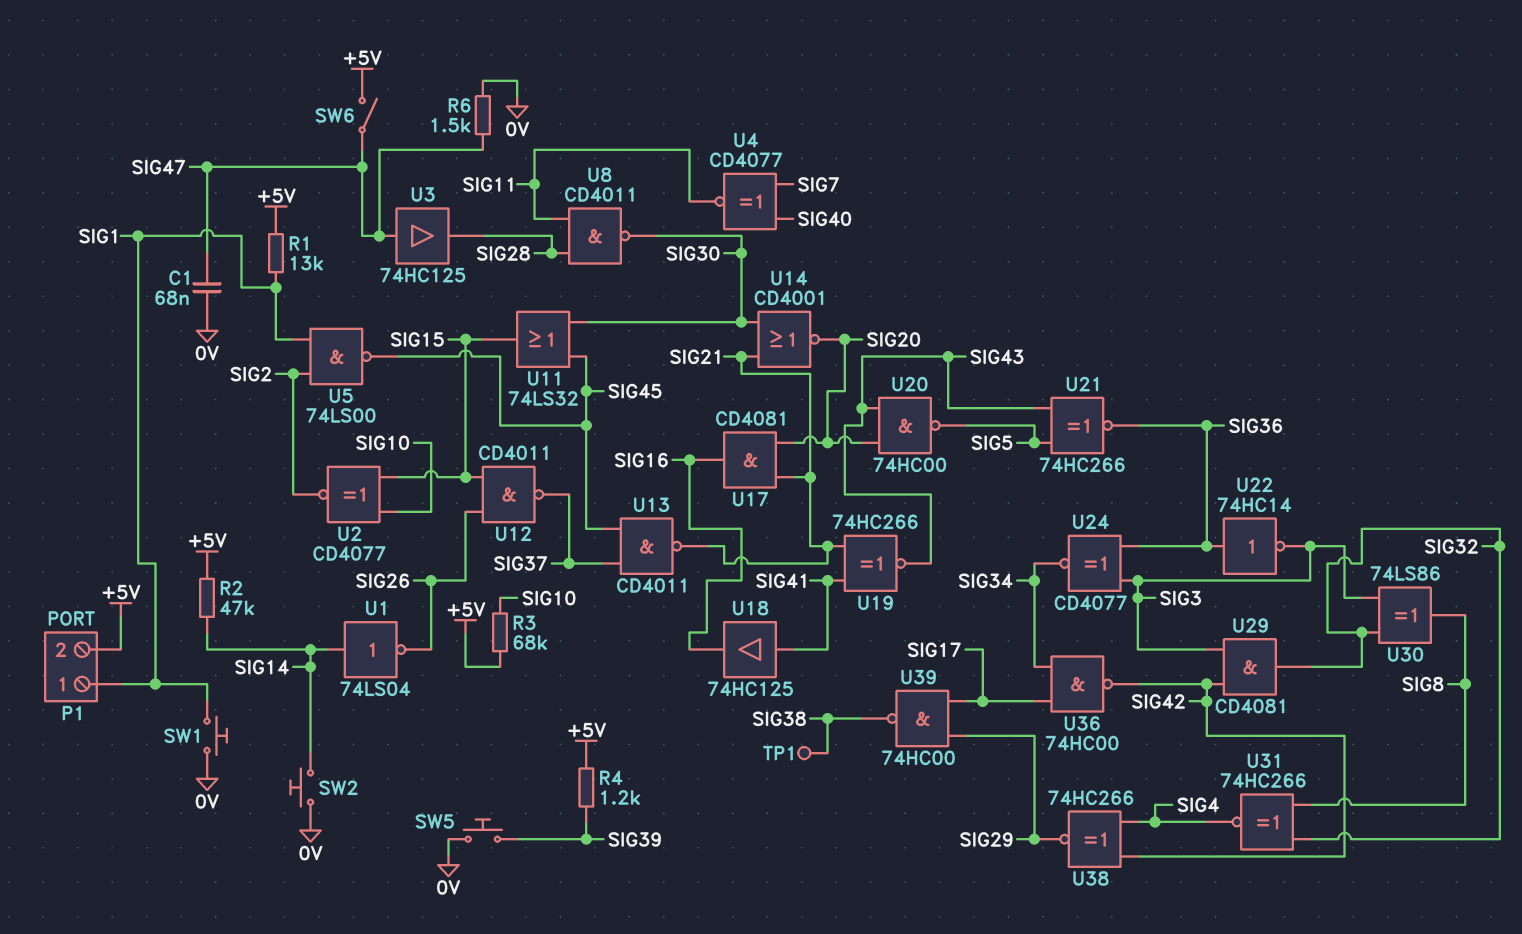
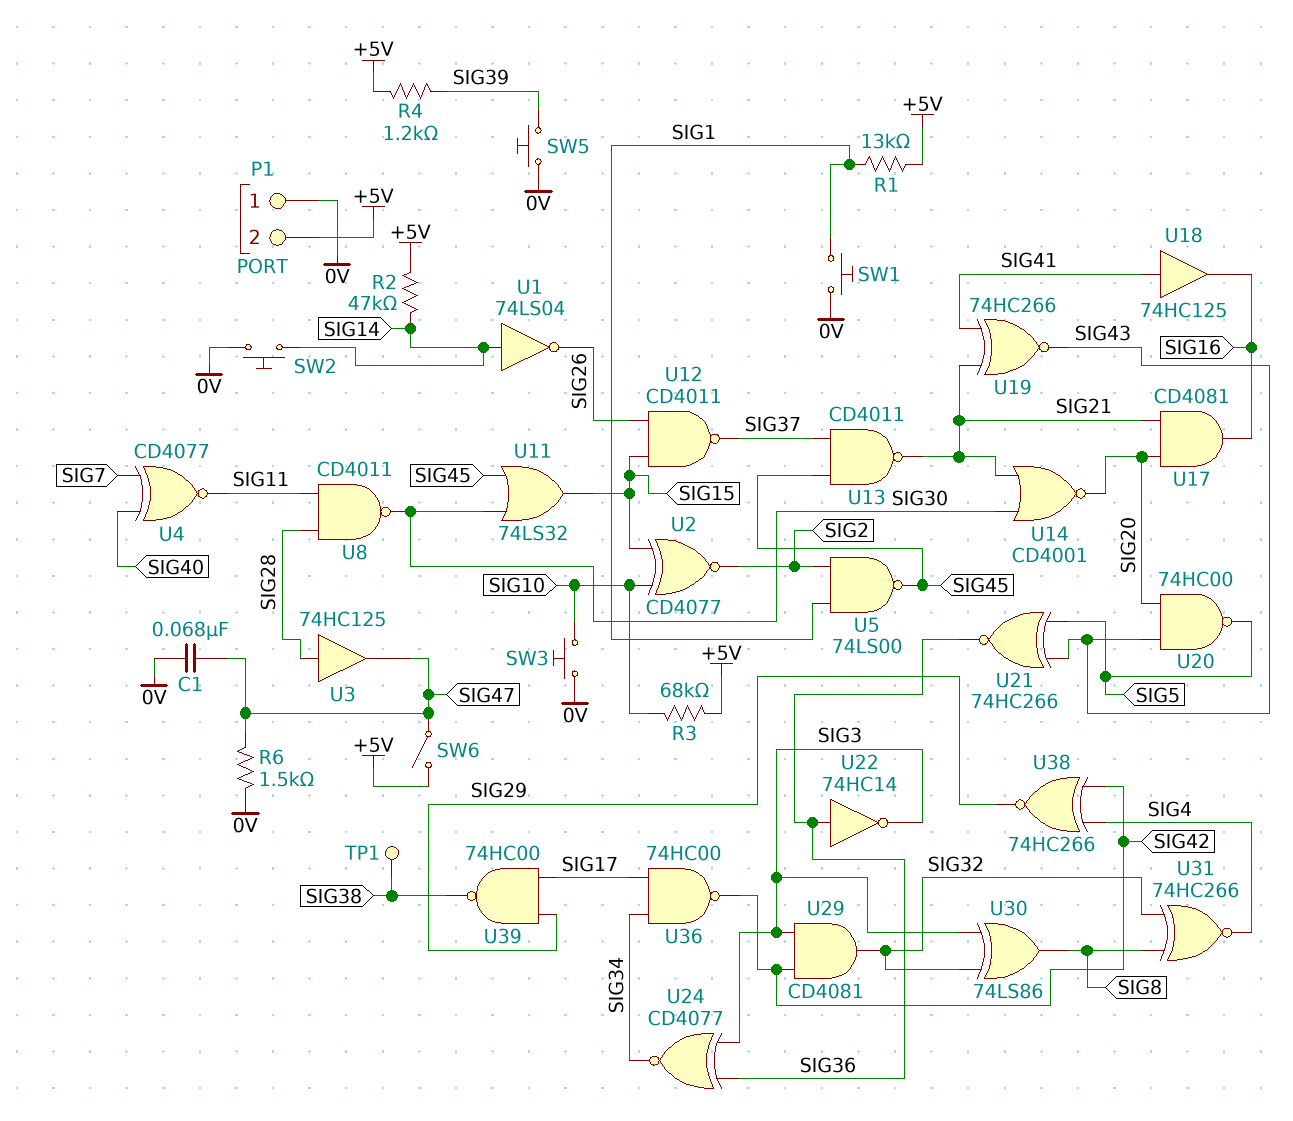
P1 pin 1: SIG1 -> 0V
SW3: none -> button (0V, SIG10)
U3: buffer 74HC125 (in SIG47, out SIG28) -> buffer 74HC125 (in SIG28, out SIG47)

